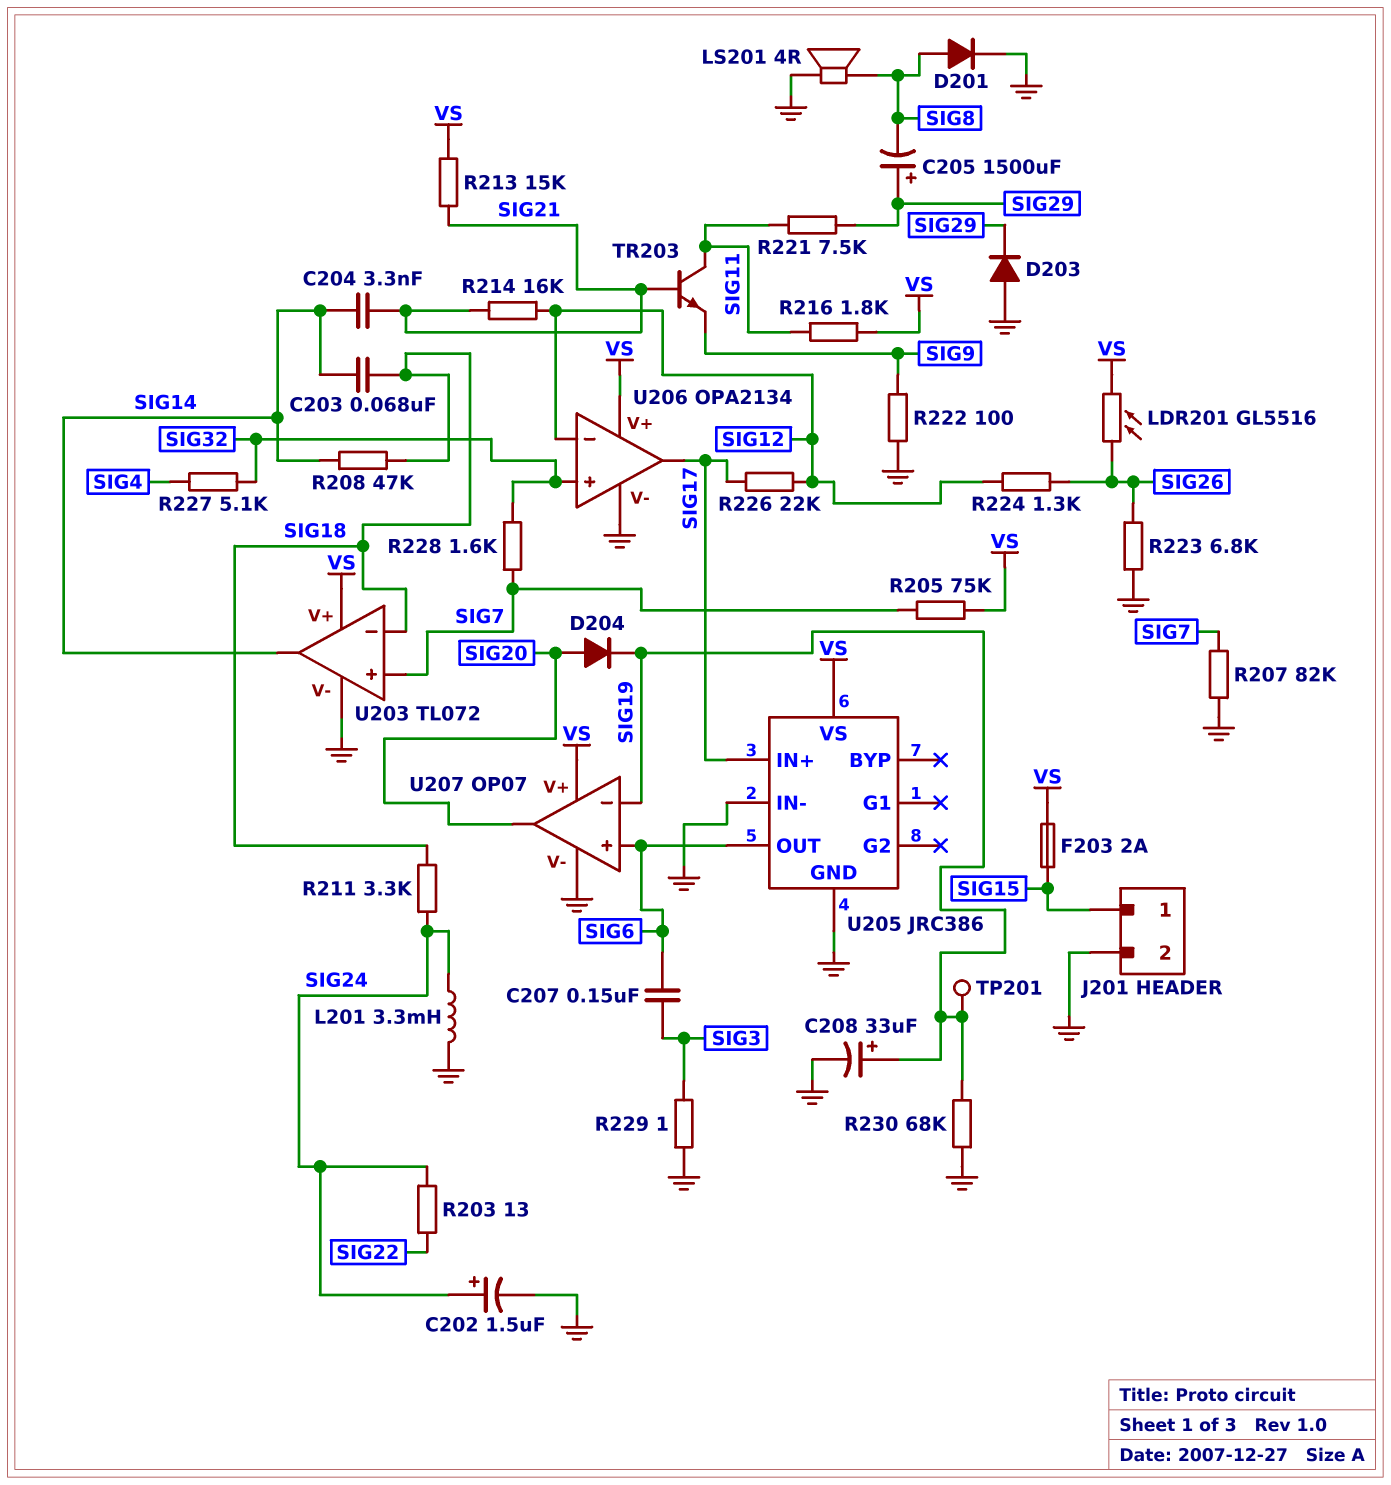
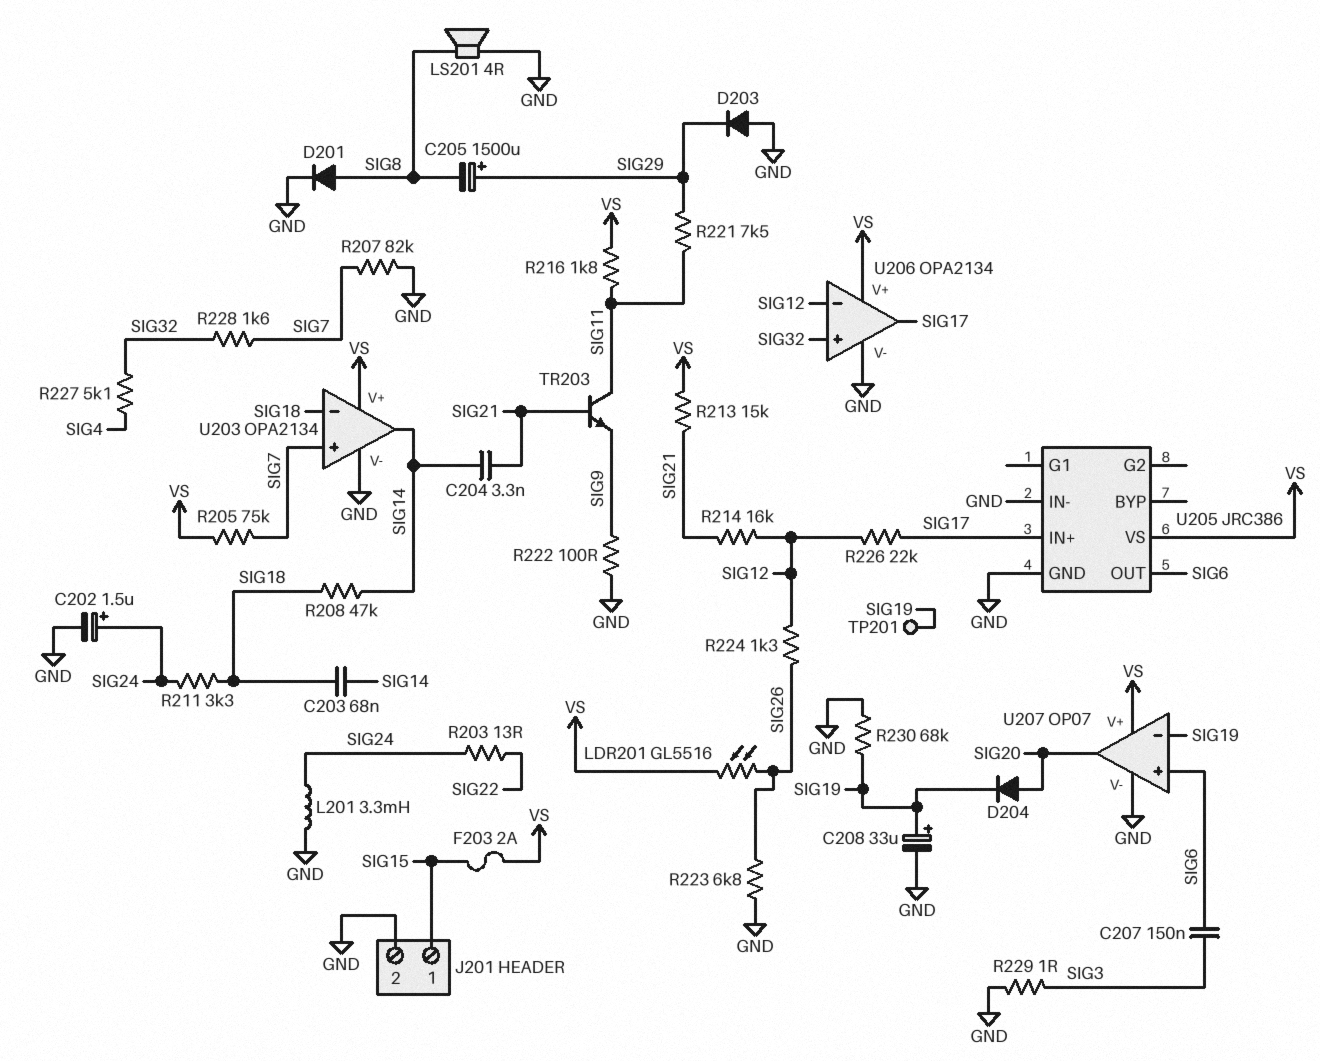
U203: TL072 -> OPA2134

